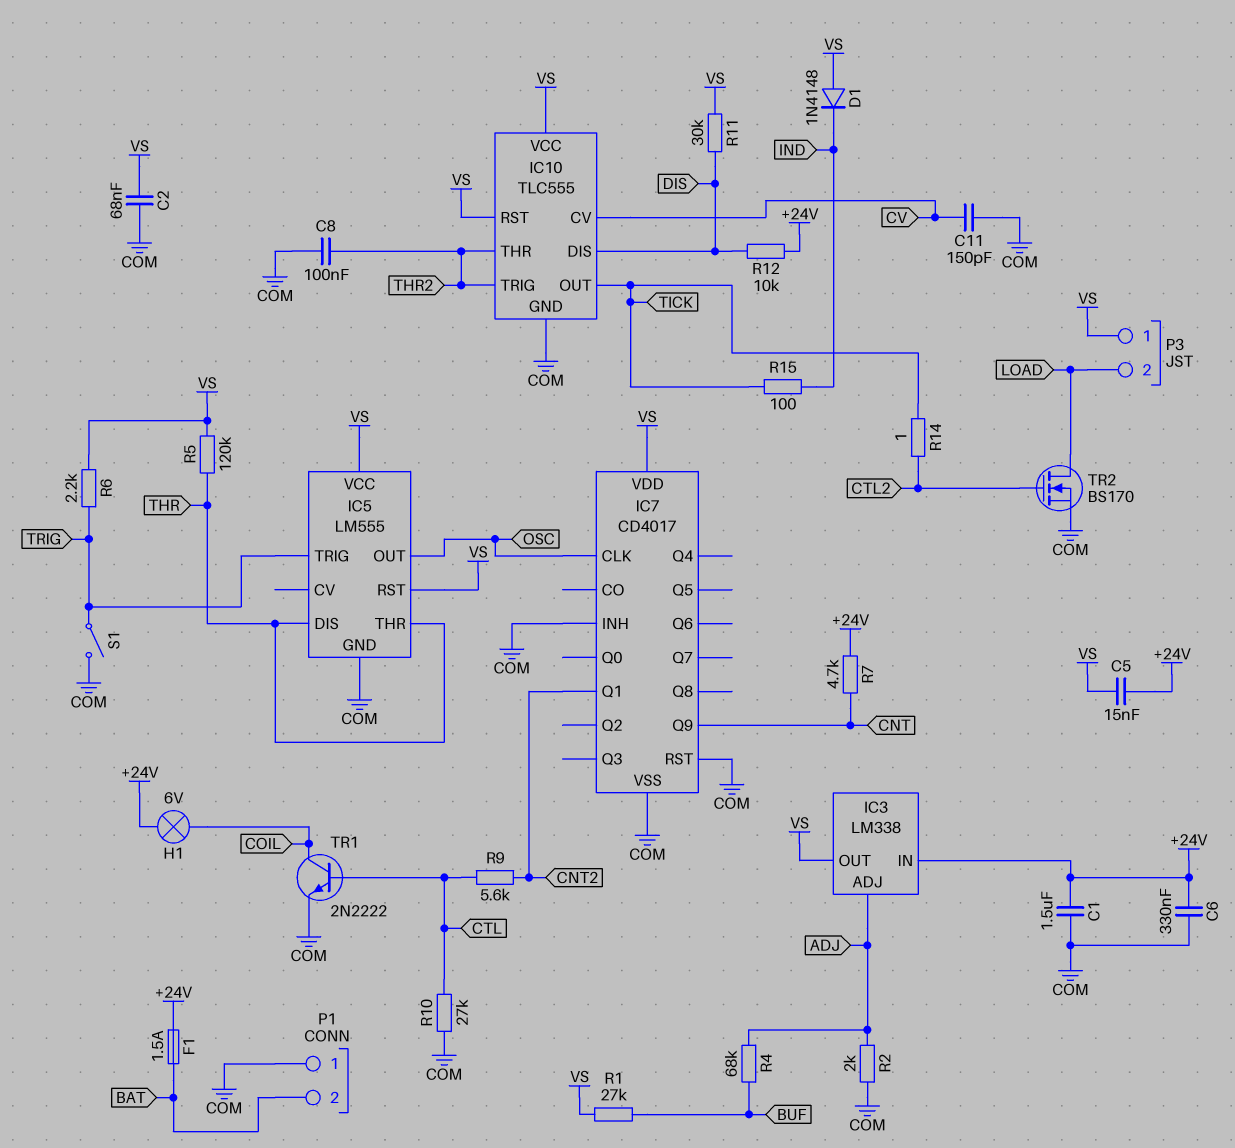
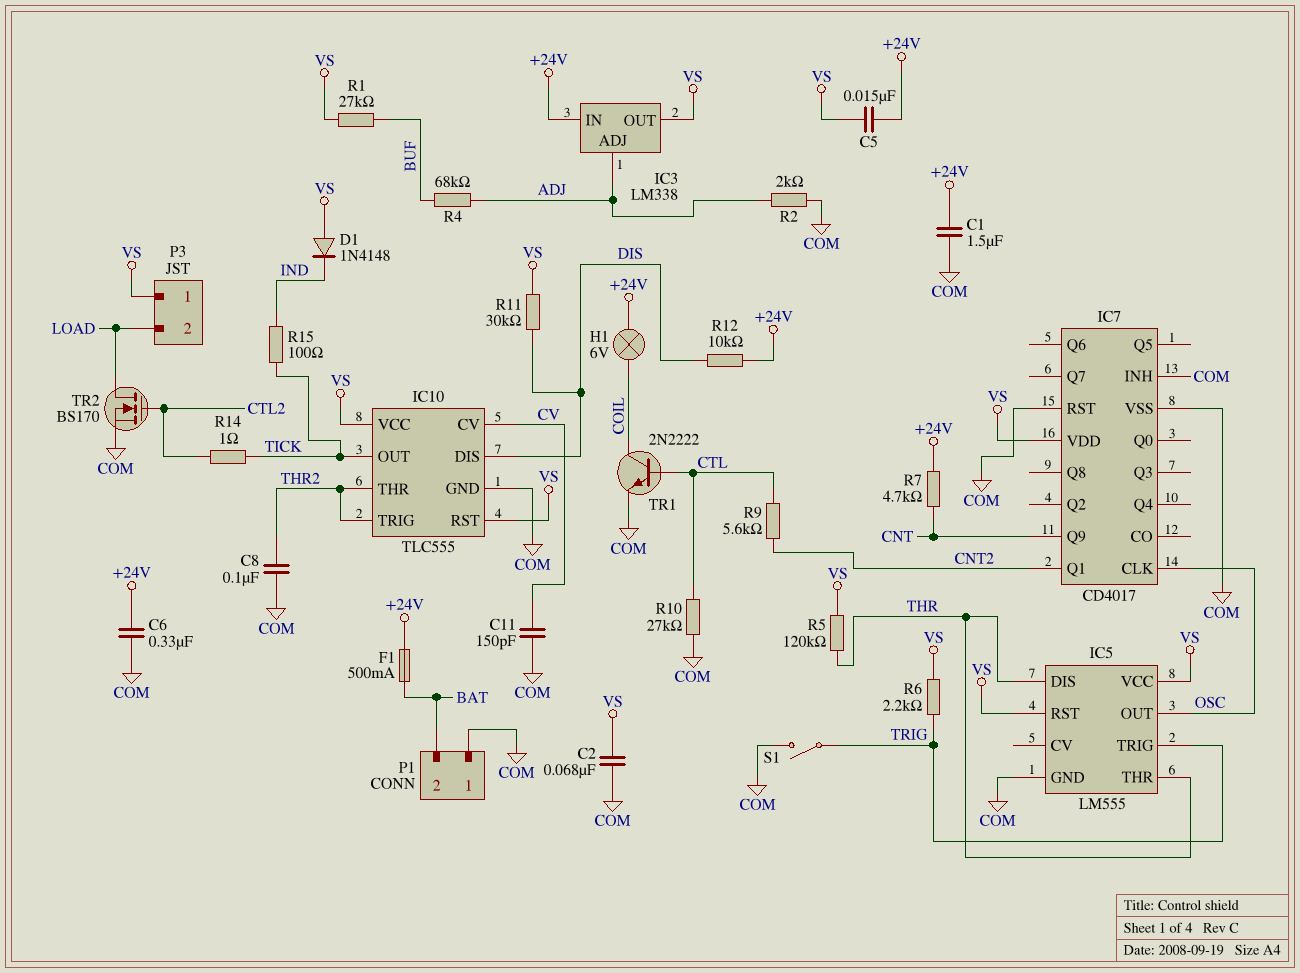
F1: 1.5A (+24V, BAT) -> 500mA (+24V, BAT)

